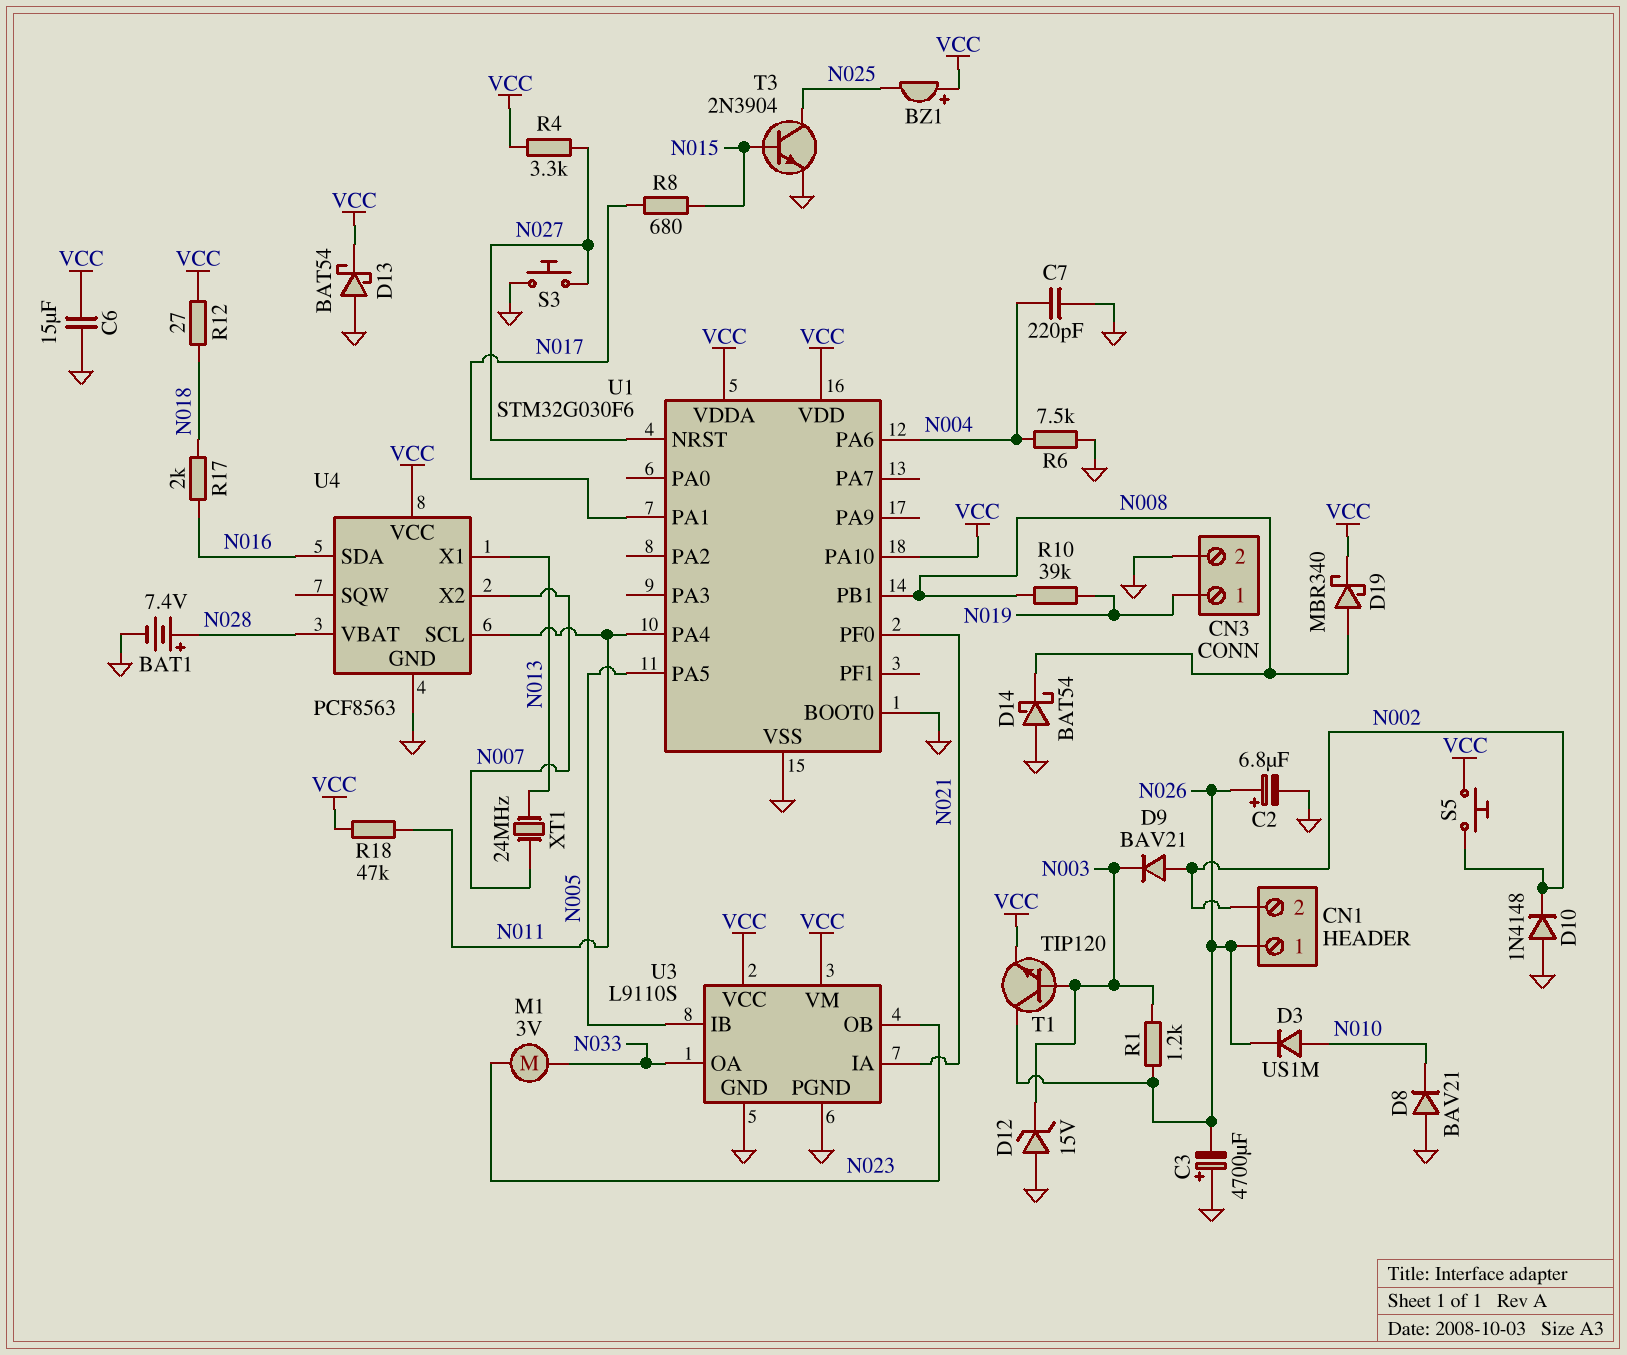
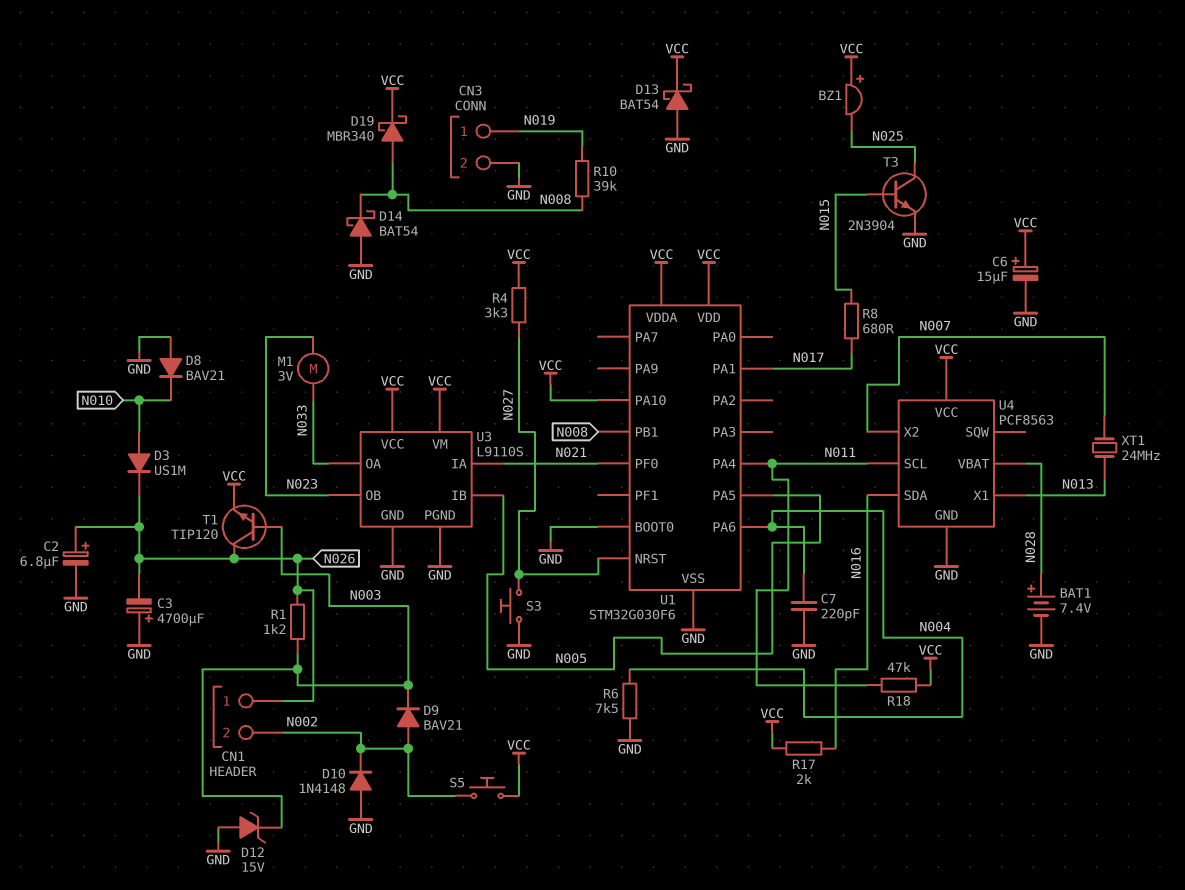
C6: 15uF (GND, VCC) -> 15uF (plus VCC, minus GND)
R12: 27 (N018, VCC) -> none
R17: 2k (N016, N018) -> 2k (N016, VCC)

